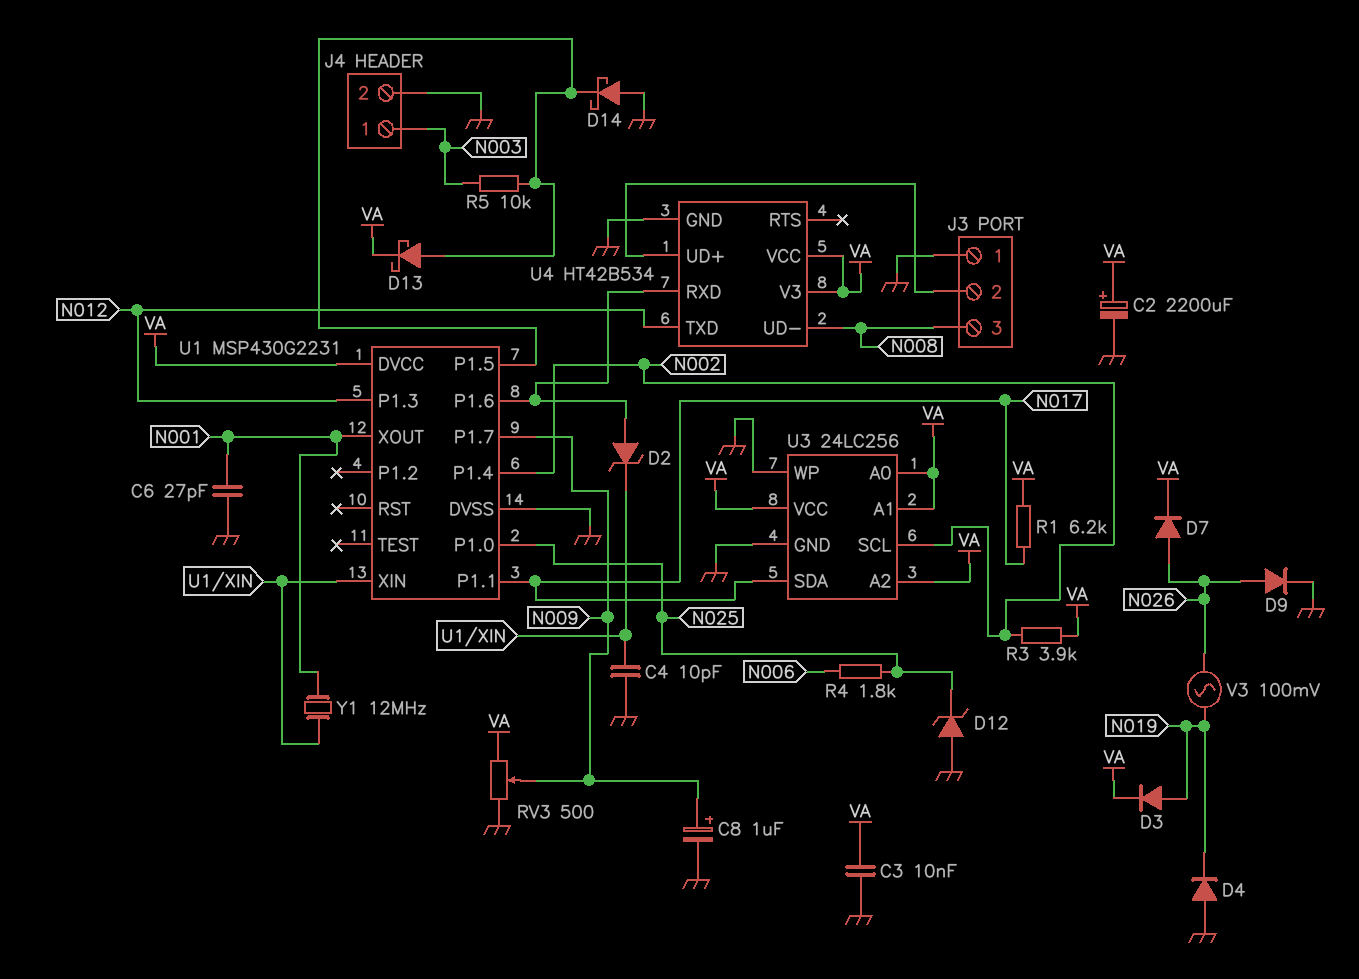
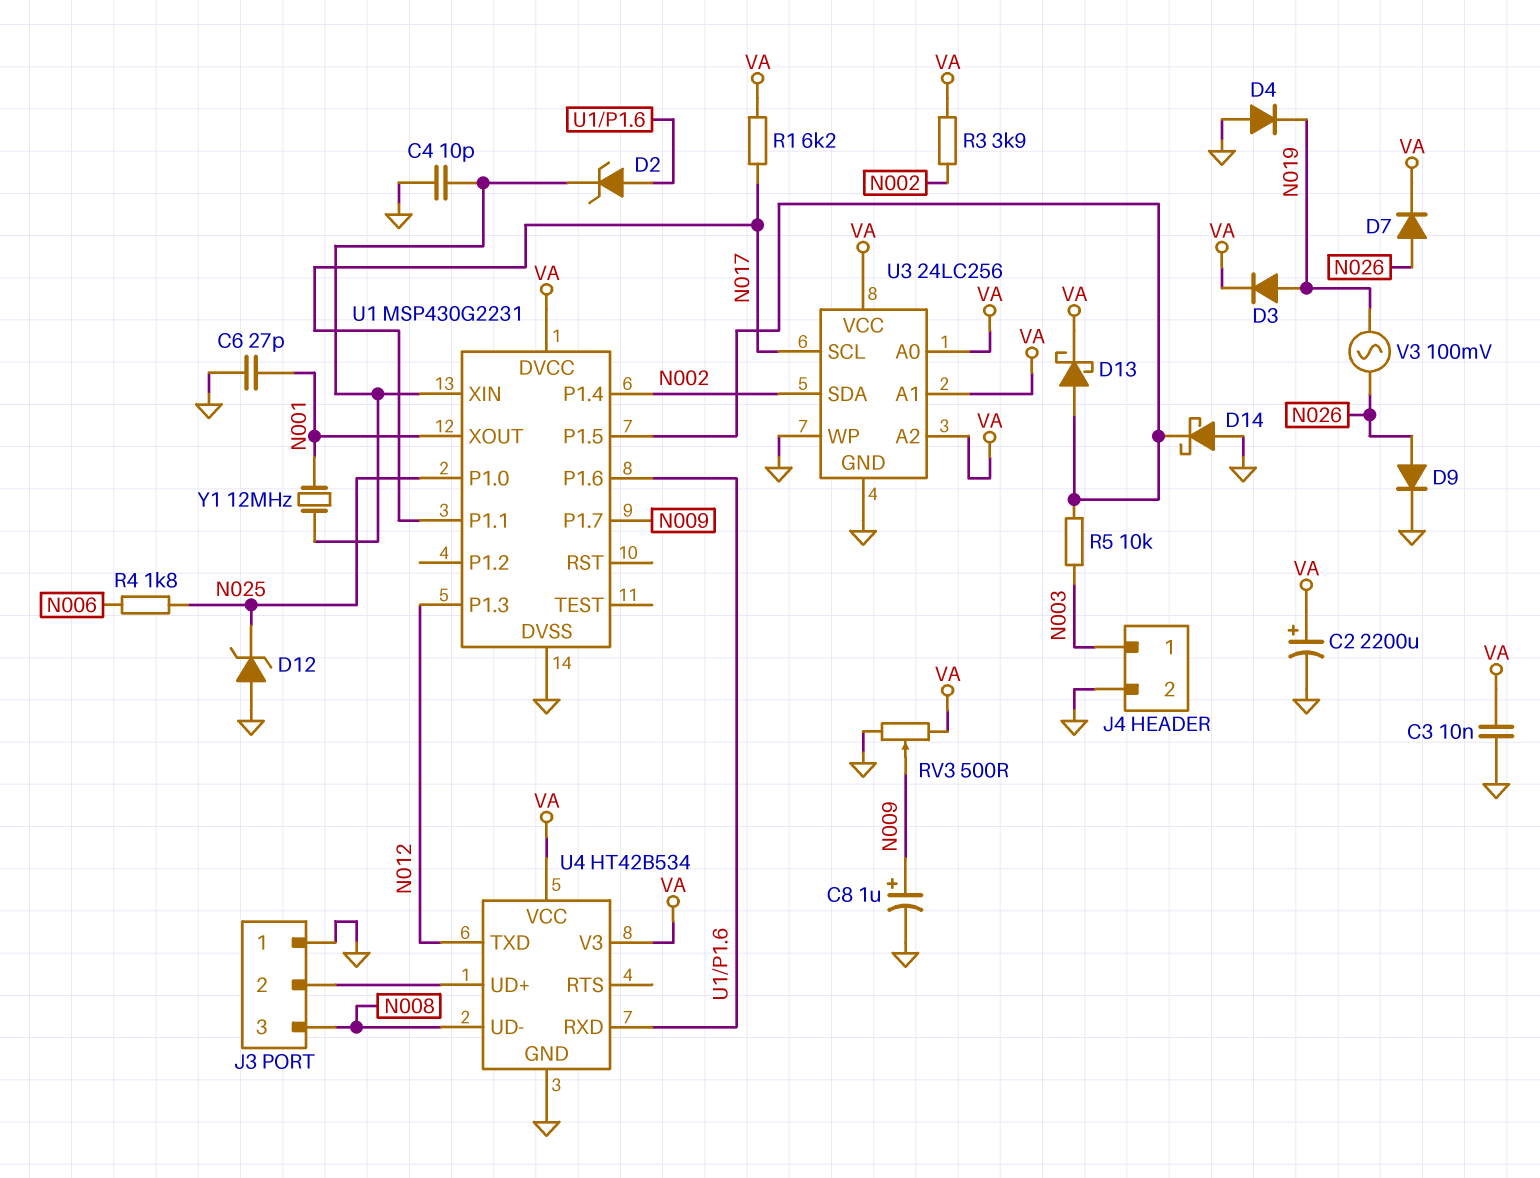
U3 pin SCL: N002 -> N017
U3 pin SDA: N017 -> N002

